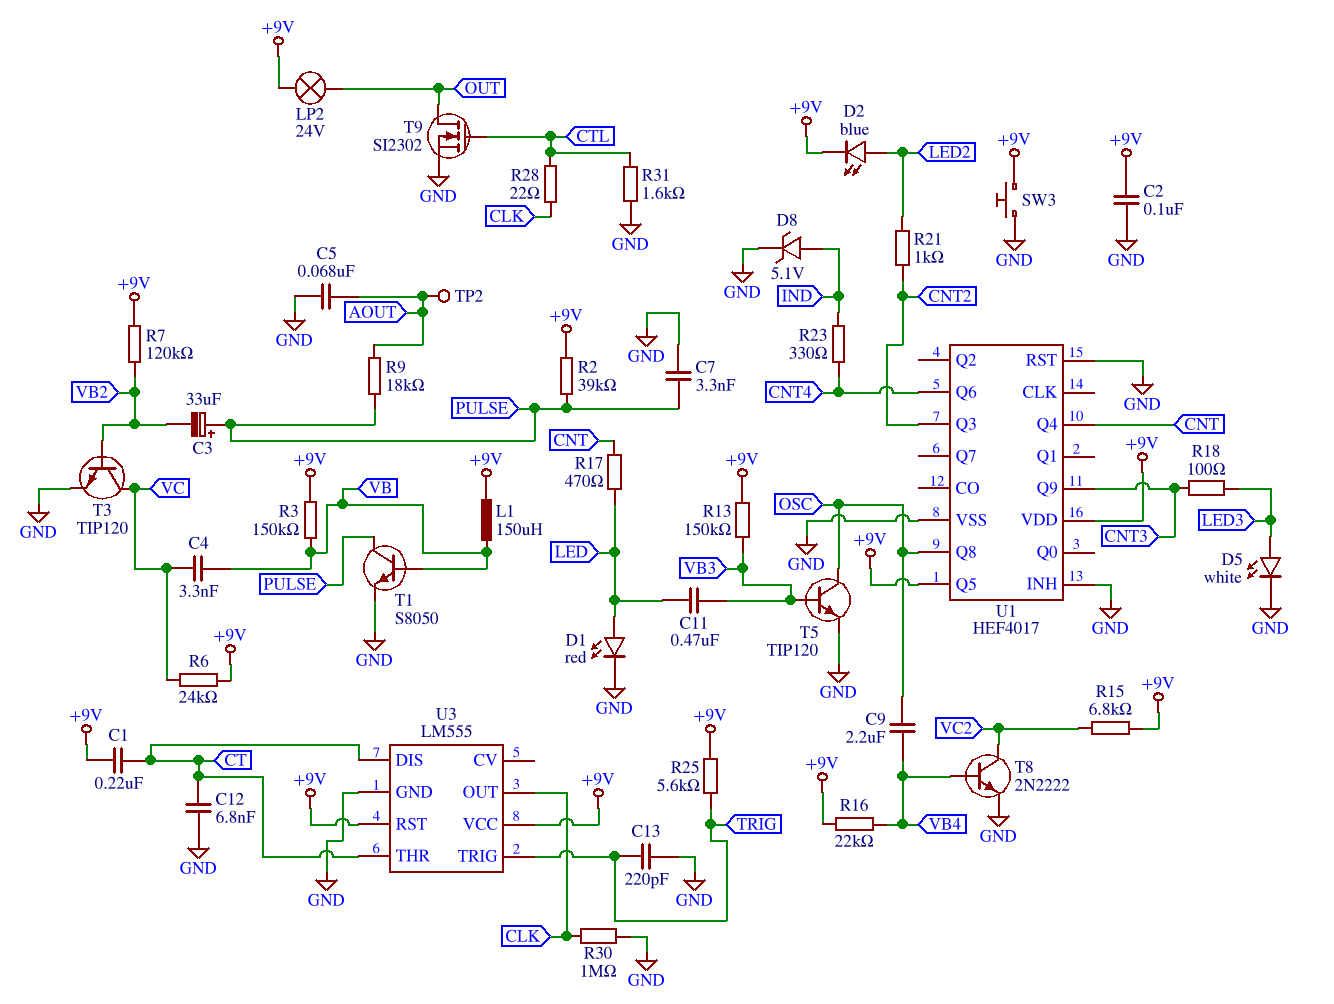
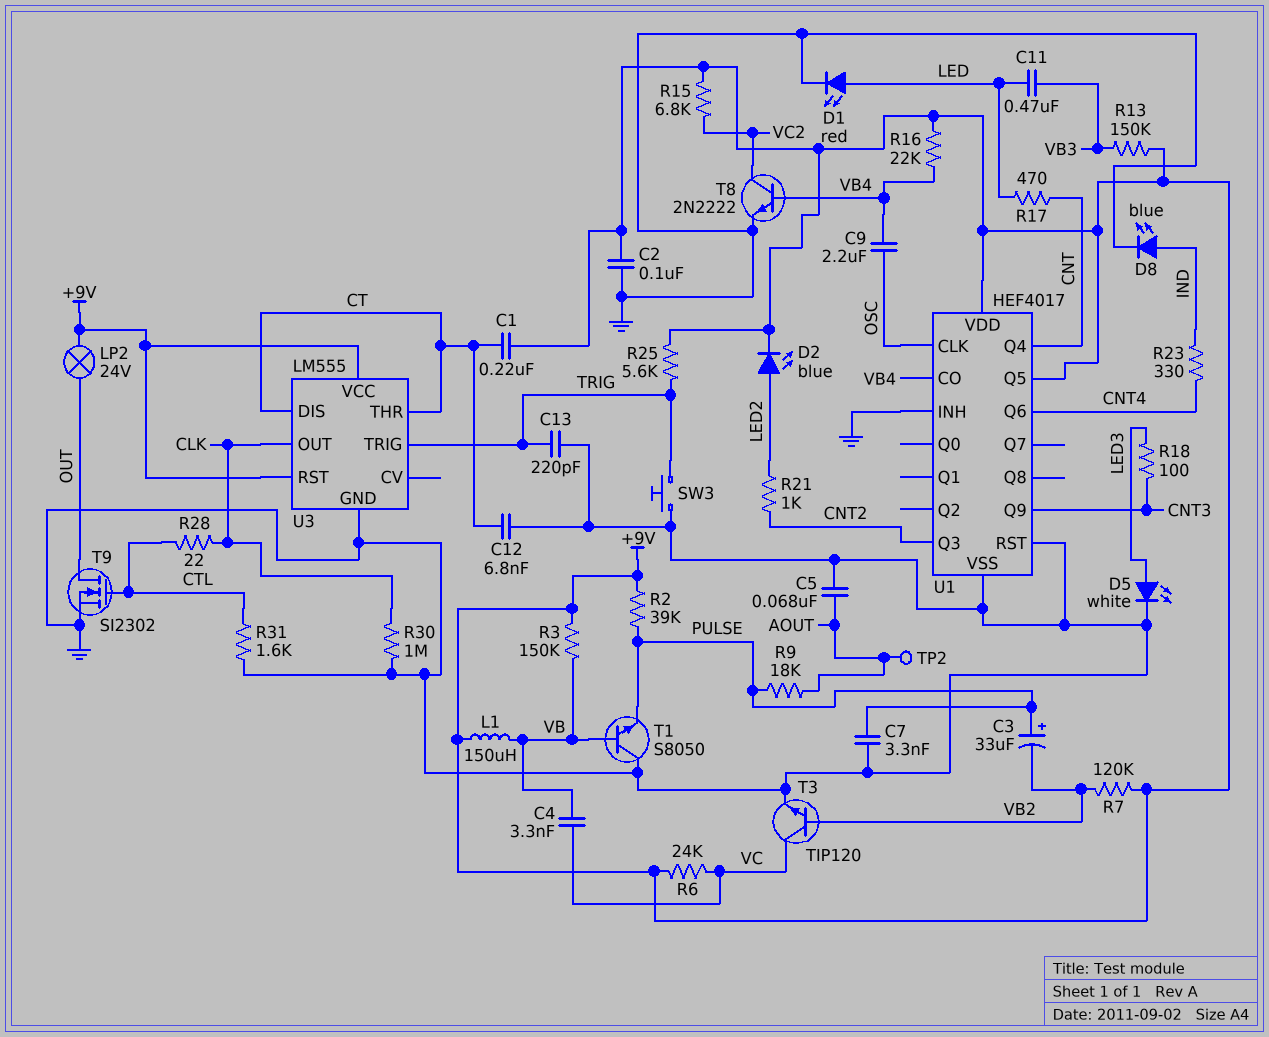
D8: zener 5.1V (A IND, K GND) -> LED blue (A IND, K GND)
SW3: button (+9V, GND) -> button (GND, TRIG)
T1: NPN S8050 (B VB, C PULSE, E GND) -> NPN S8050 (B VB, C GND, E PULSE)
T5: NPN TIP120 (B VB3, C OSC, E GND) -> none
U1 pin CLK: none -> OSC
U1 pin CO: none -> VB4
U1 pin Q8: OSC -> none

